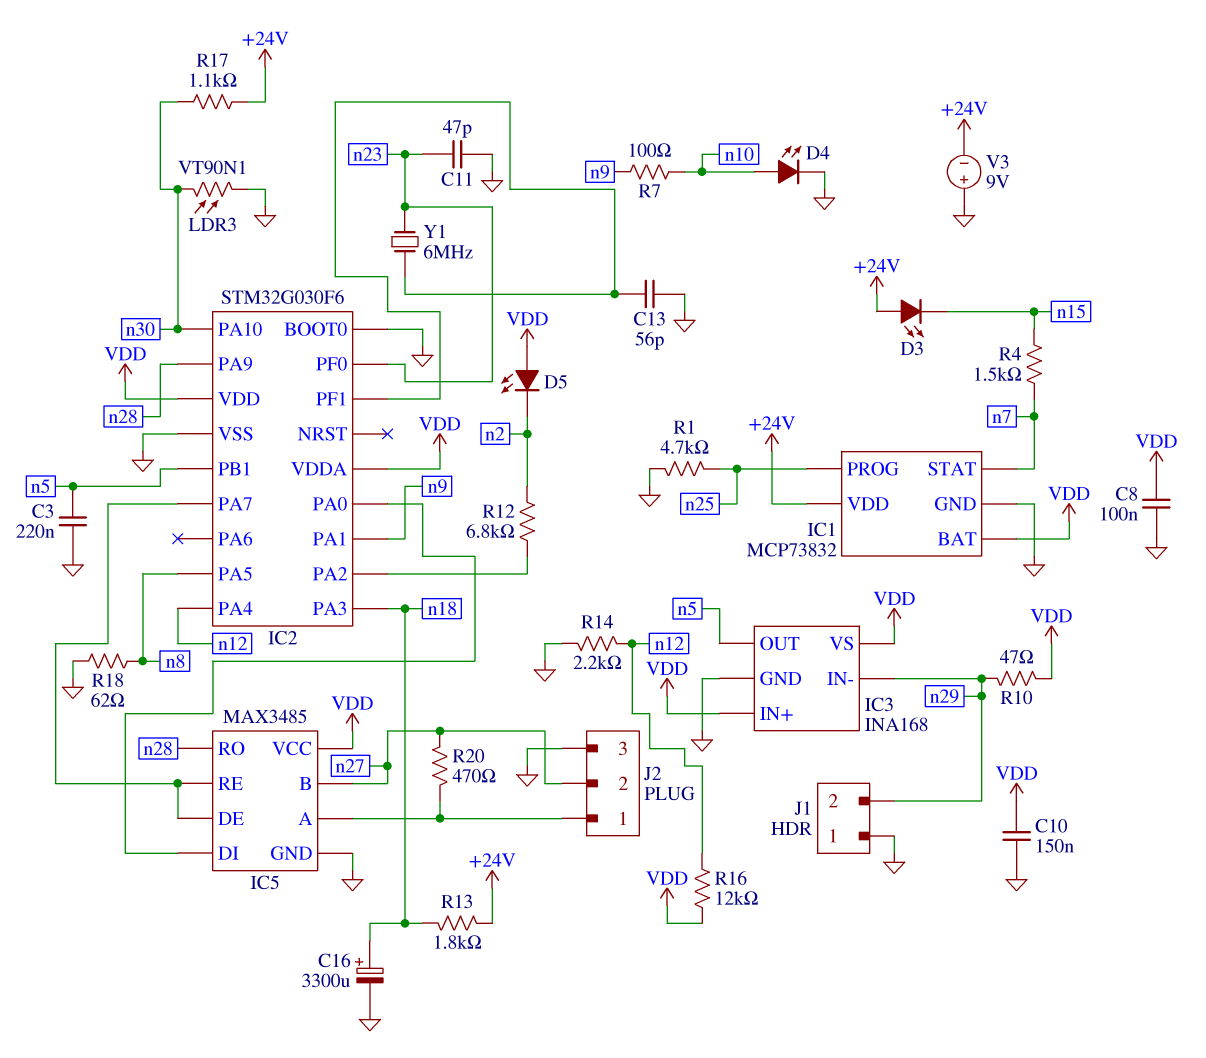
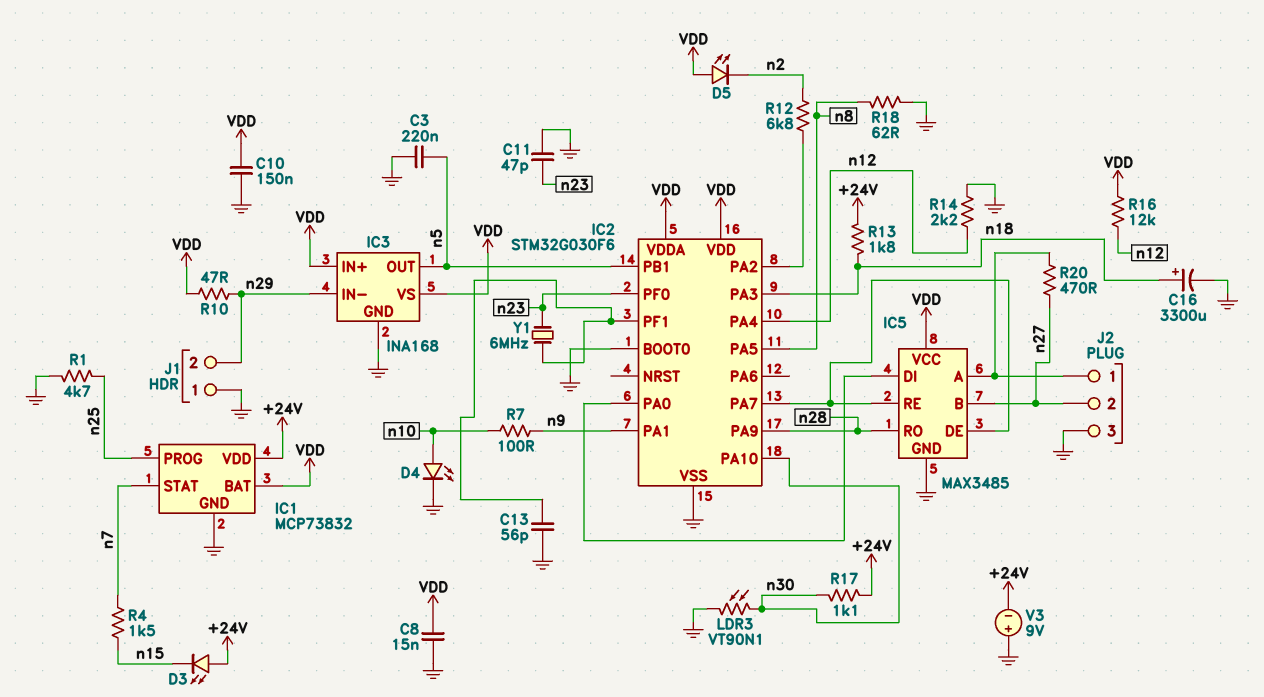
C8: 100nF (GND, VDD) -> 15nF (GND, VDD)

